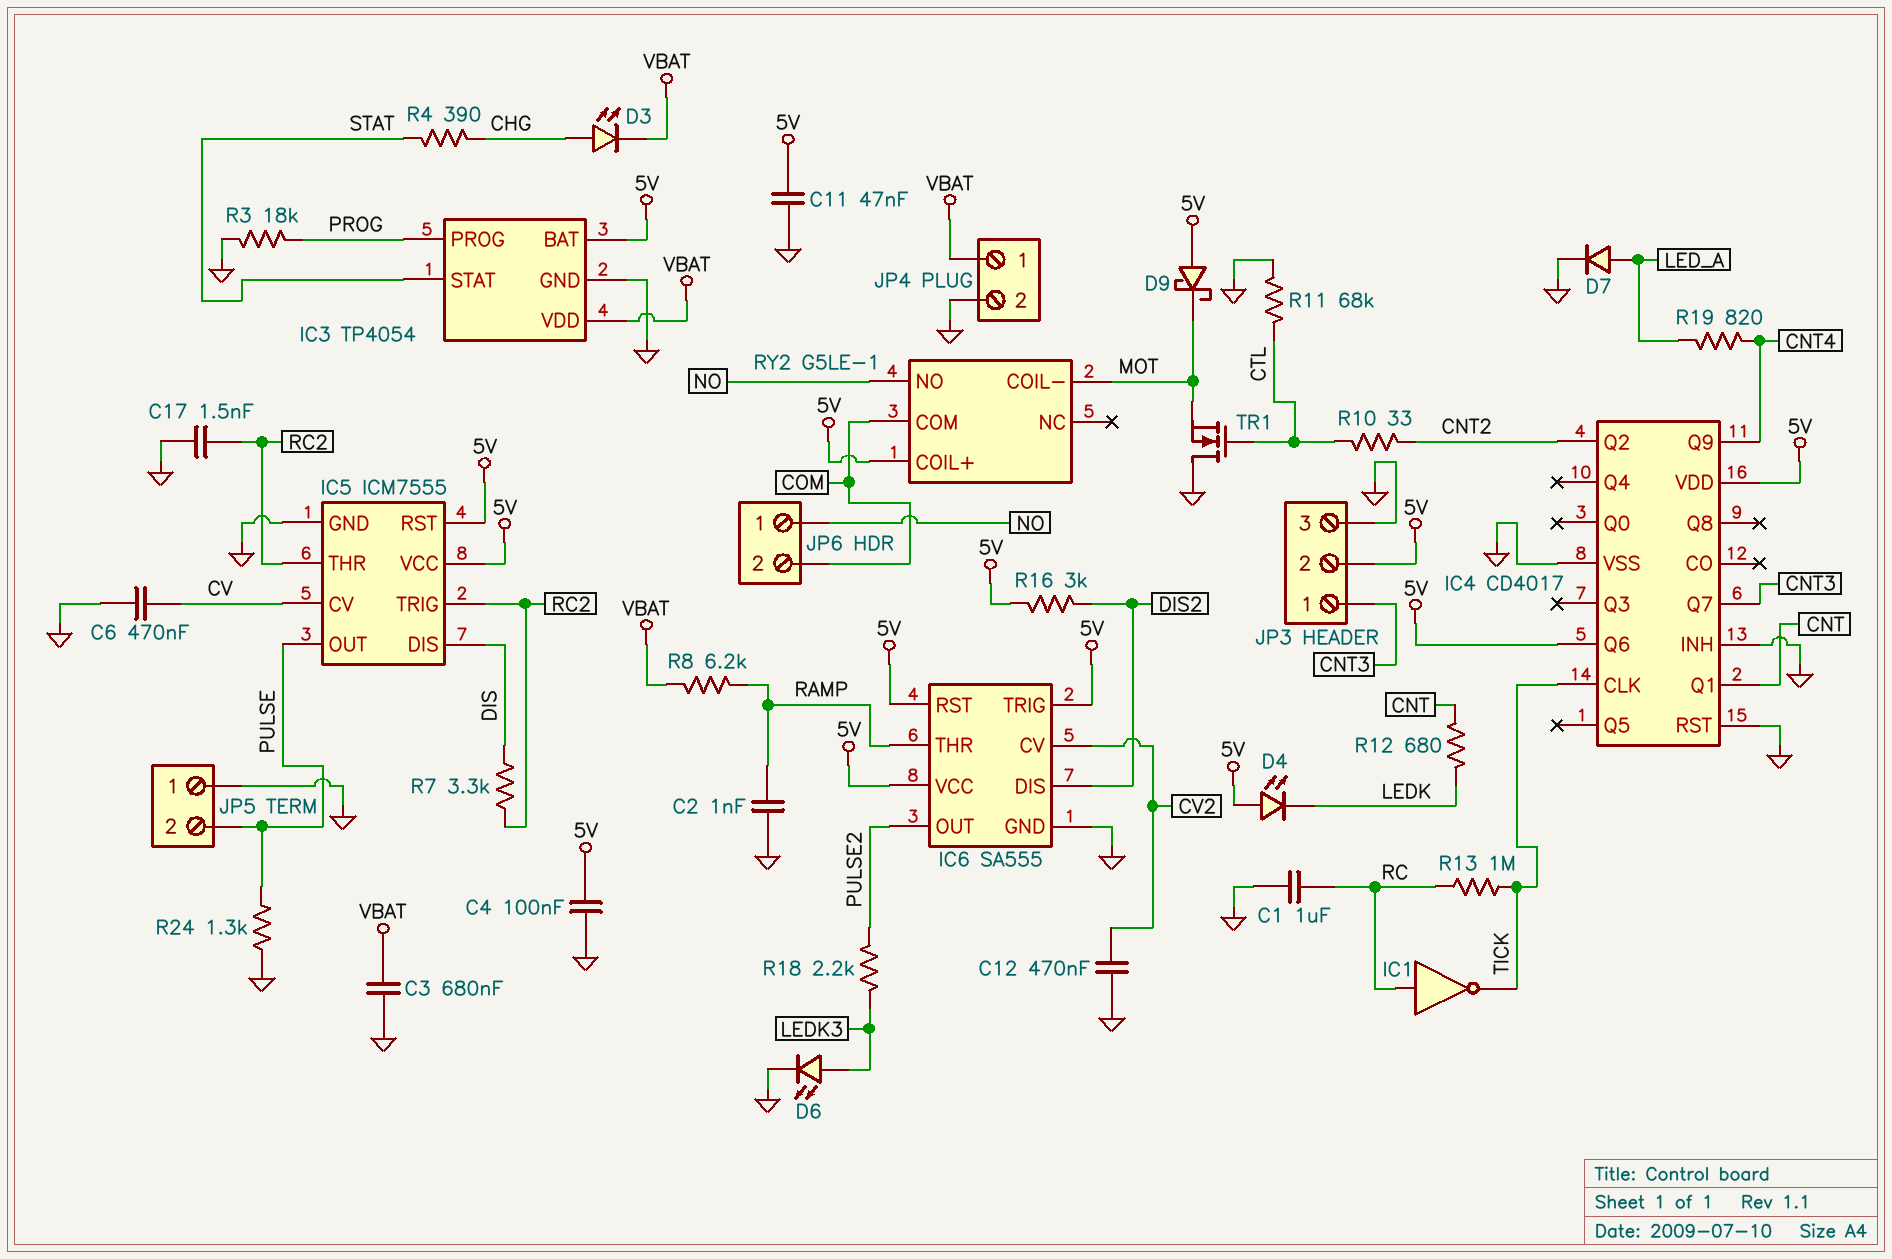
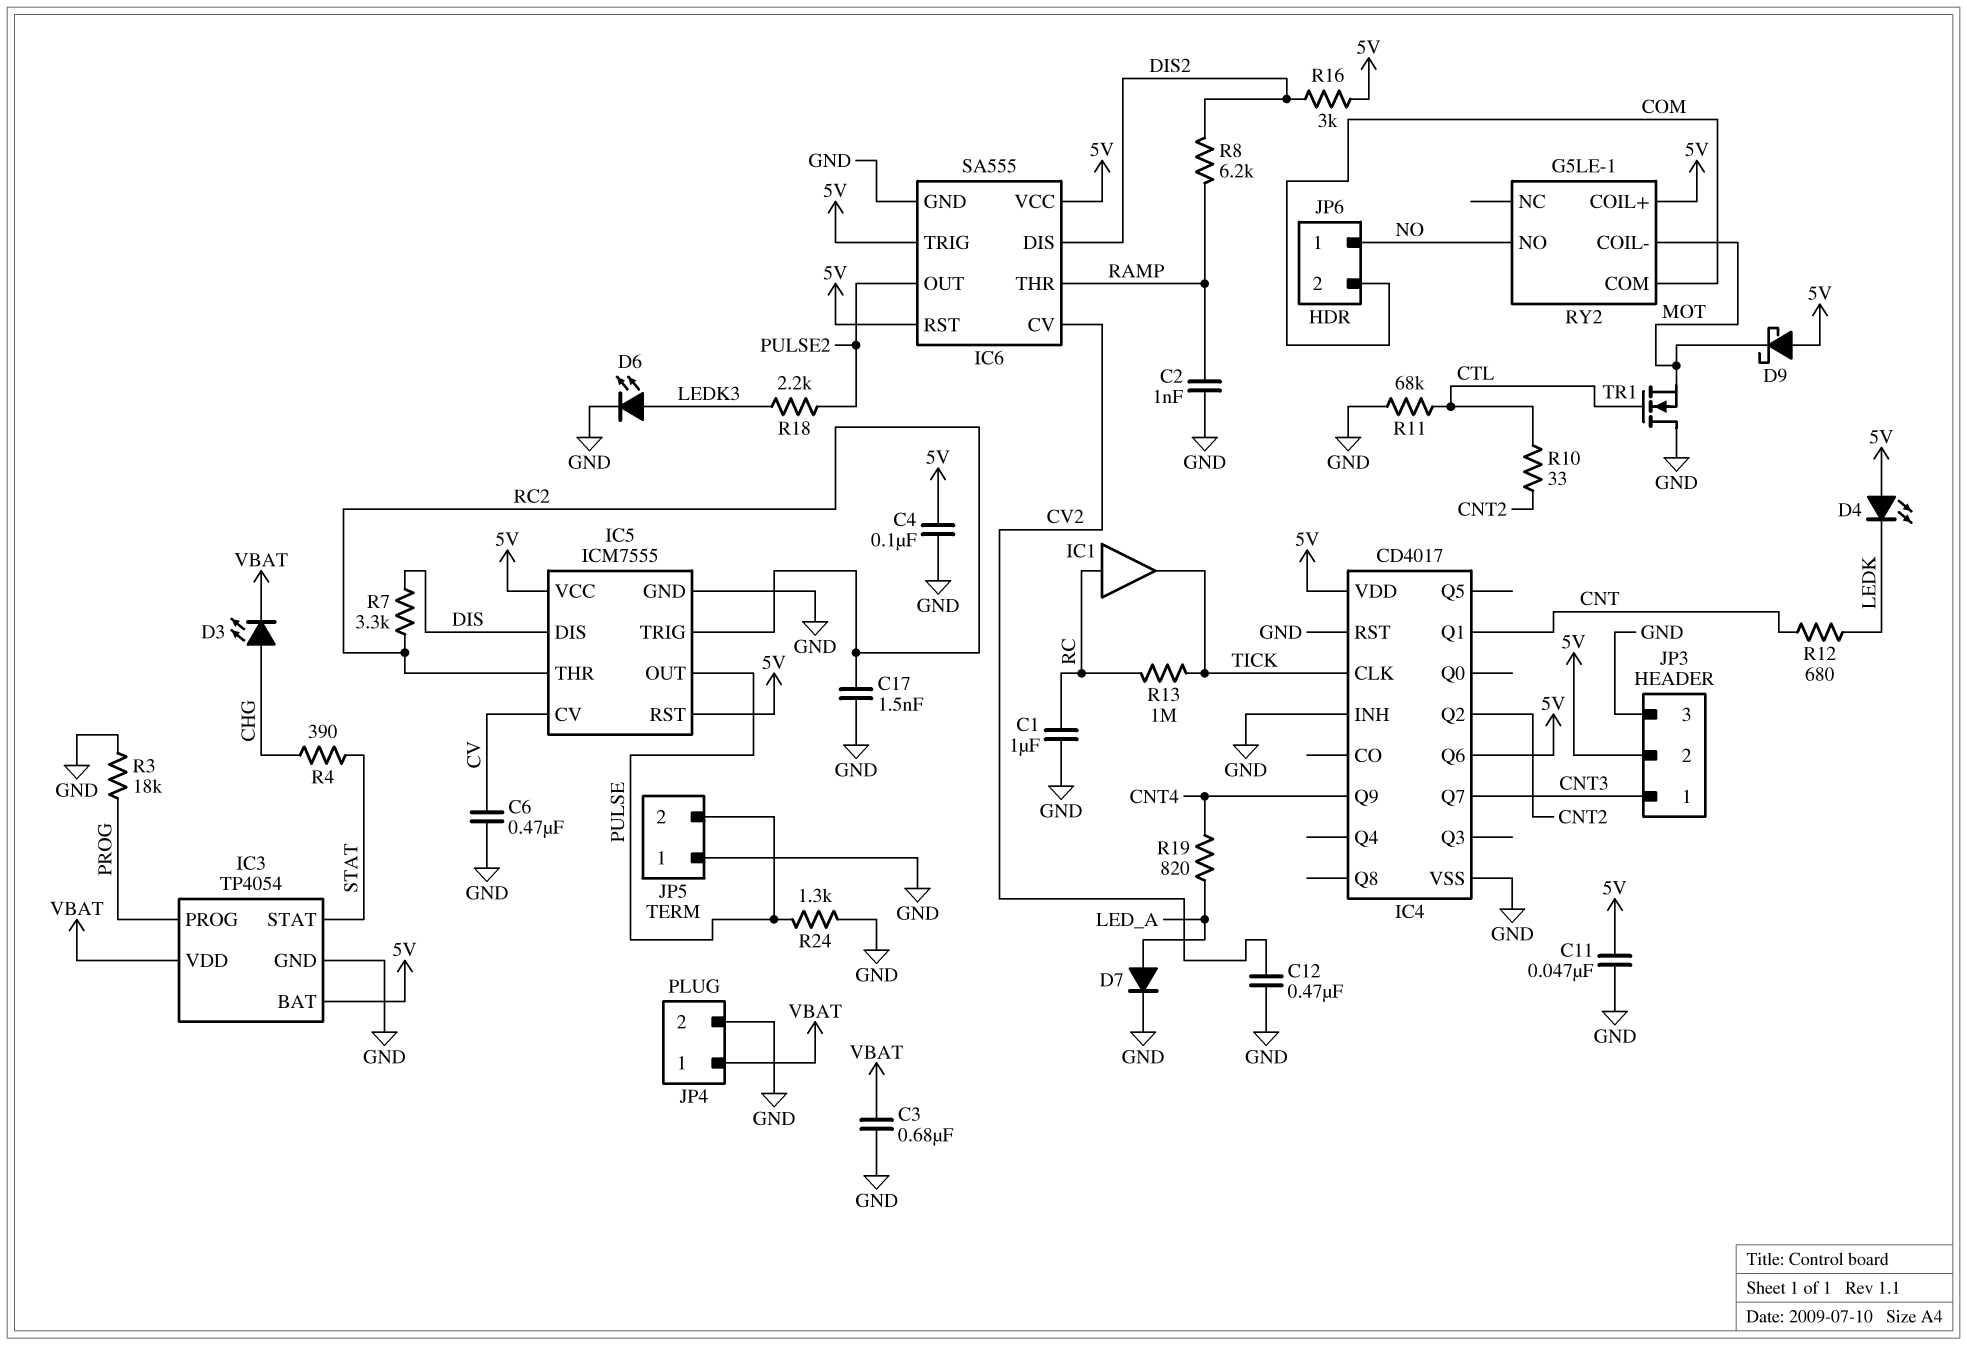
IC1: NOT (in RC, out TICK) -> buffer (in RC, out TICK)
R8: 6.2k (RAMP, VBAT) -> 6.2k (DIS2, RAMP)

